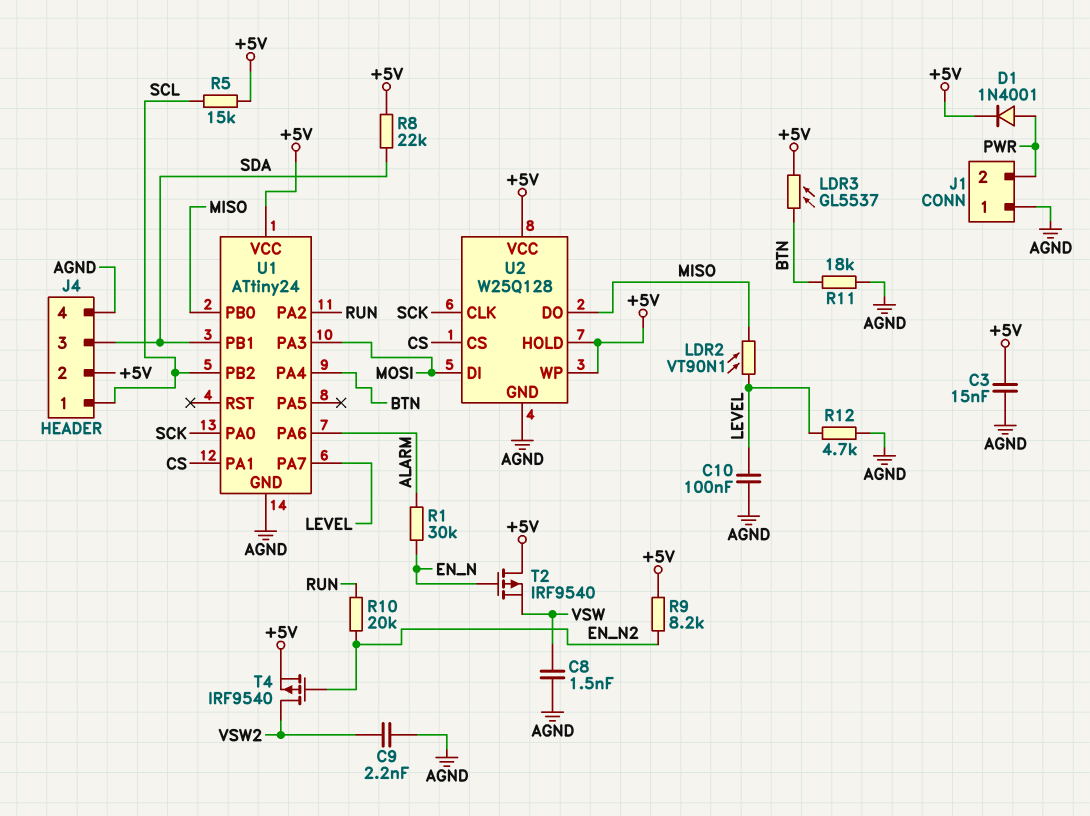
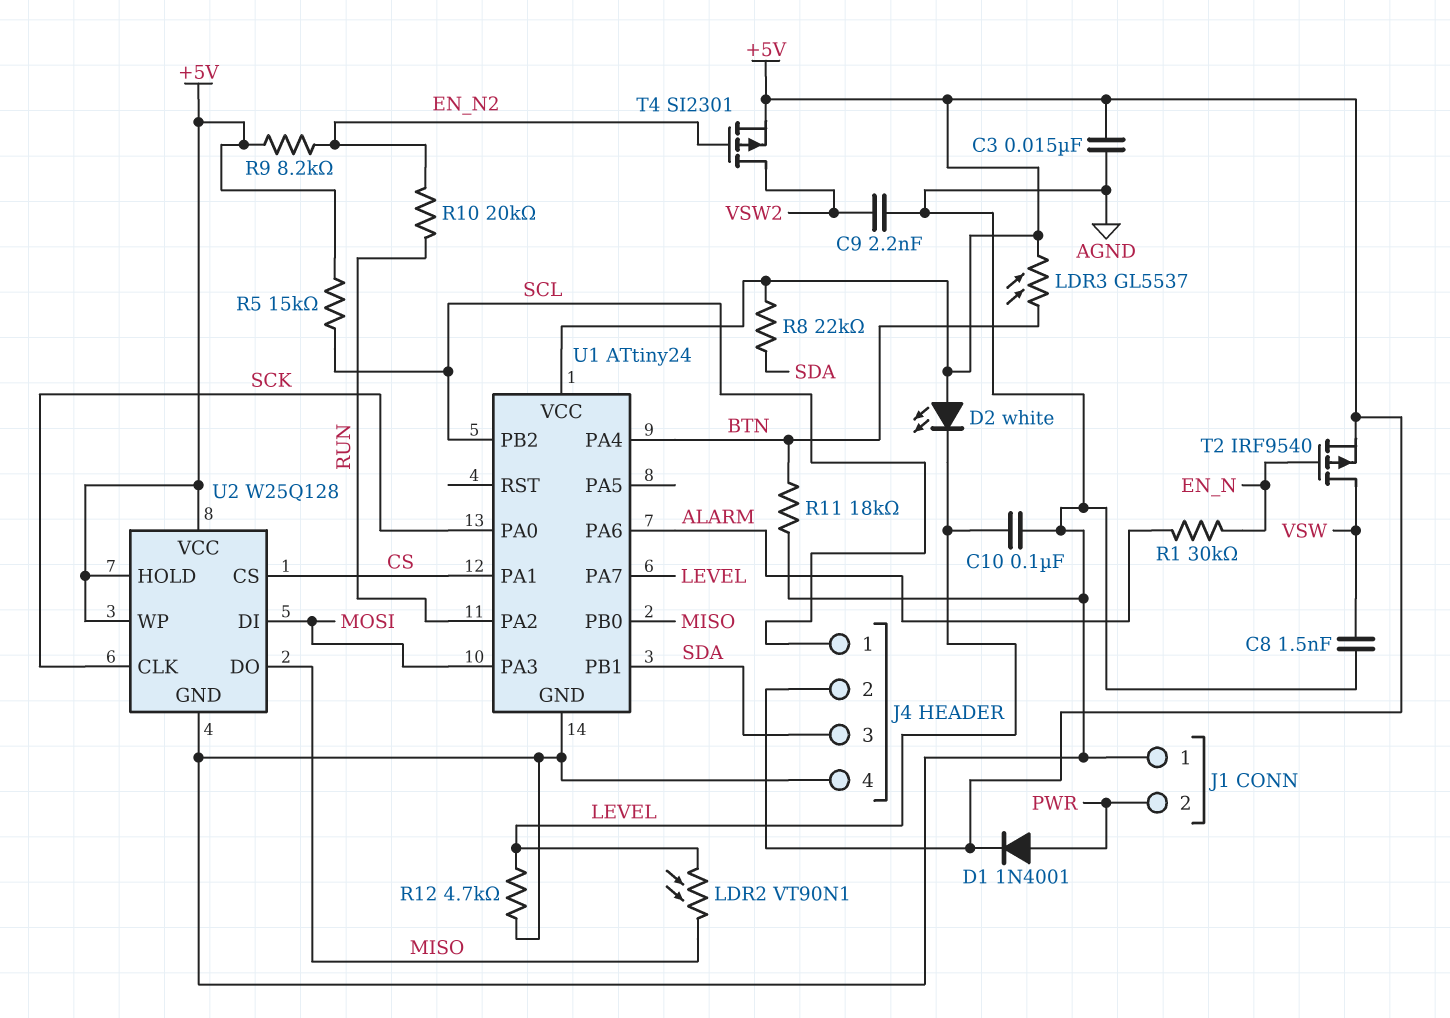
D2: none -> LED white (A +5V, K LEVEL)
T2: PMOS IRF9540 (G EN_N, D +5V, S VSW) -> PMOS IRF9540 (G EN_N, D VSW, S +5V)
T4: PMOS IRF9540 (G EN_N2, D VSW2, S +5V) -> PMOS SI2301 (G EN_N2, D VSW2, S +5V)

